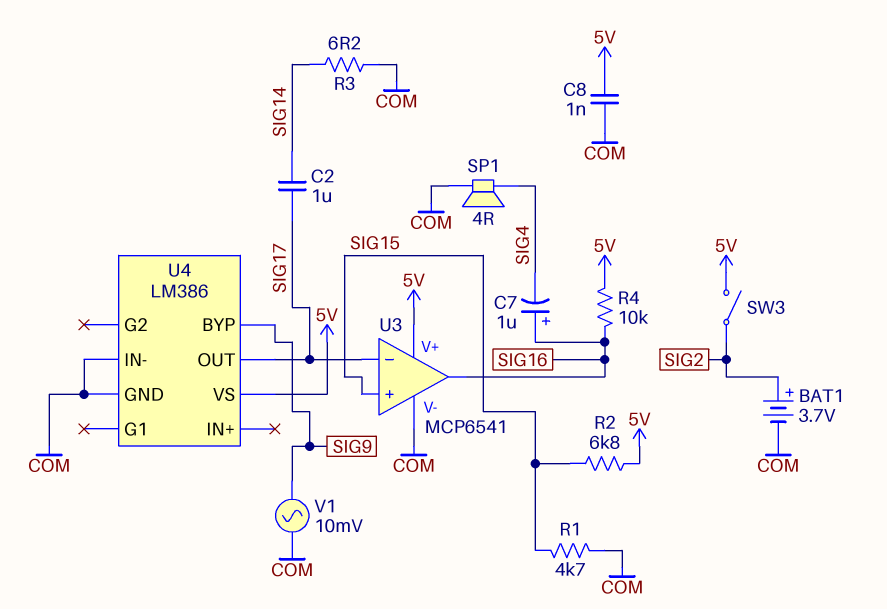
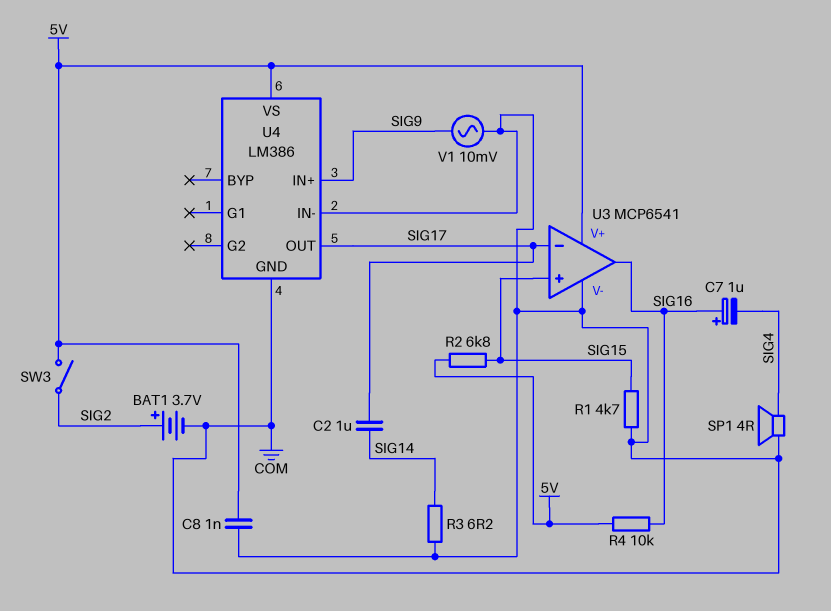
U4 pin BYP: SIG9 -> none
U4 pin IN+: none -> SIG9

